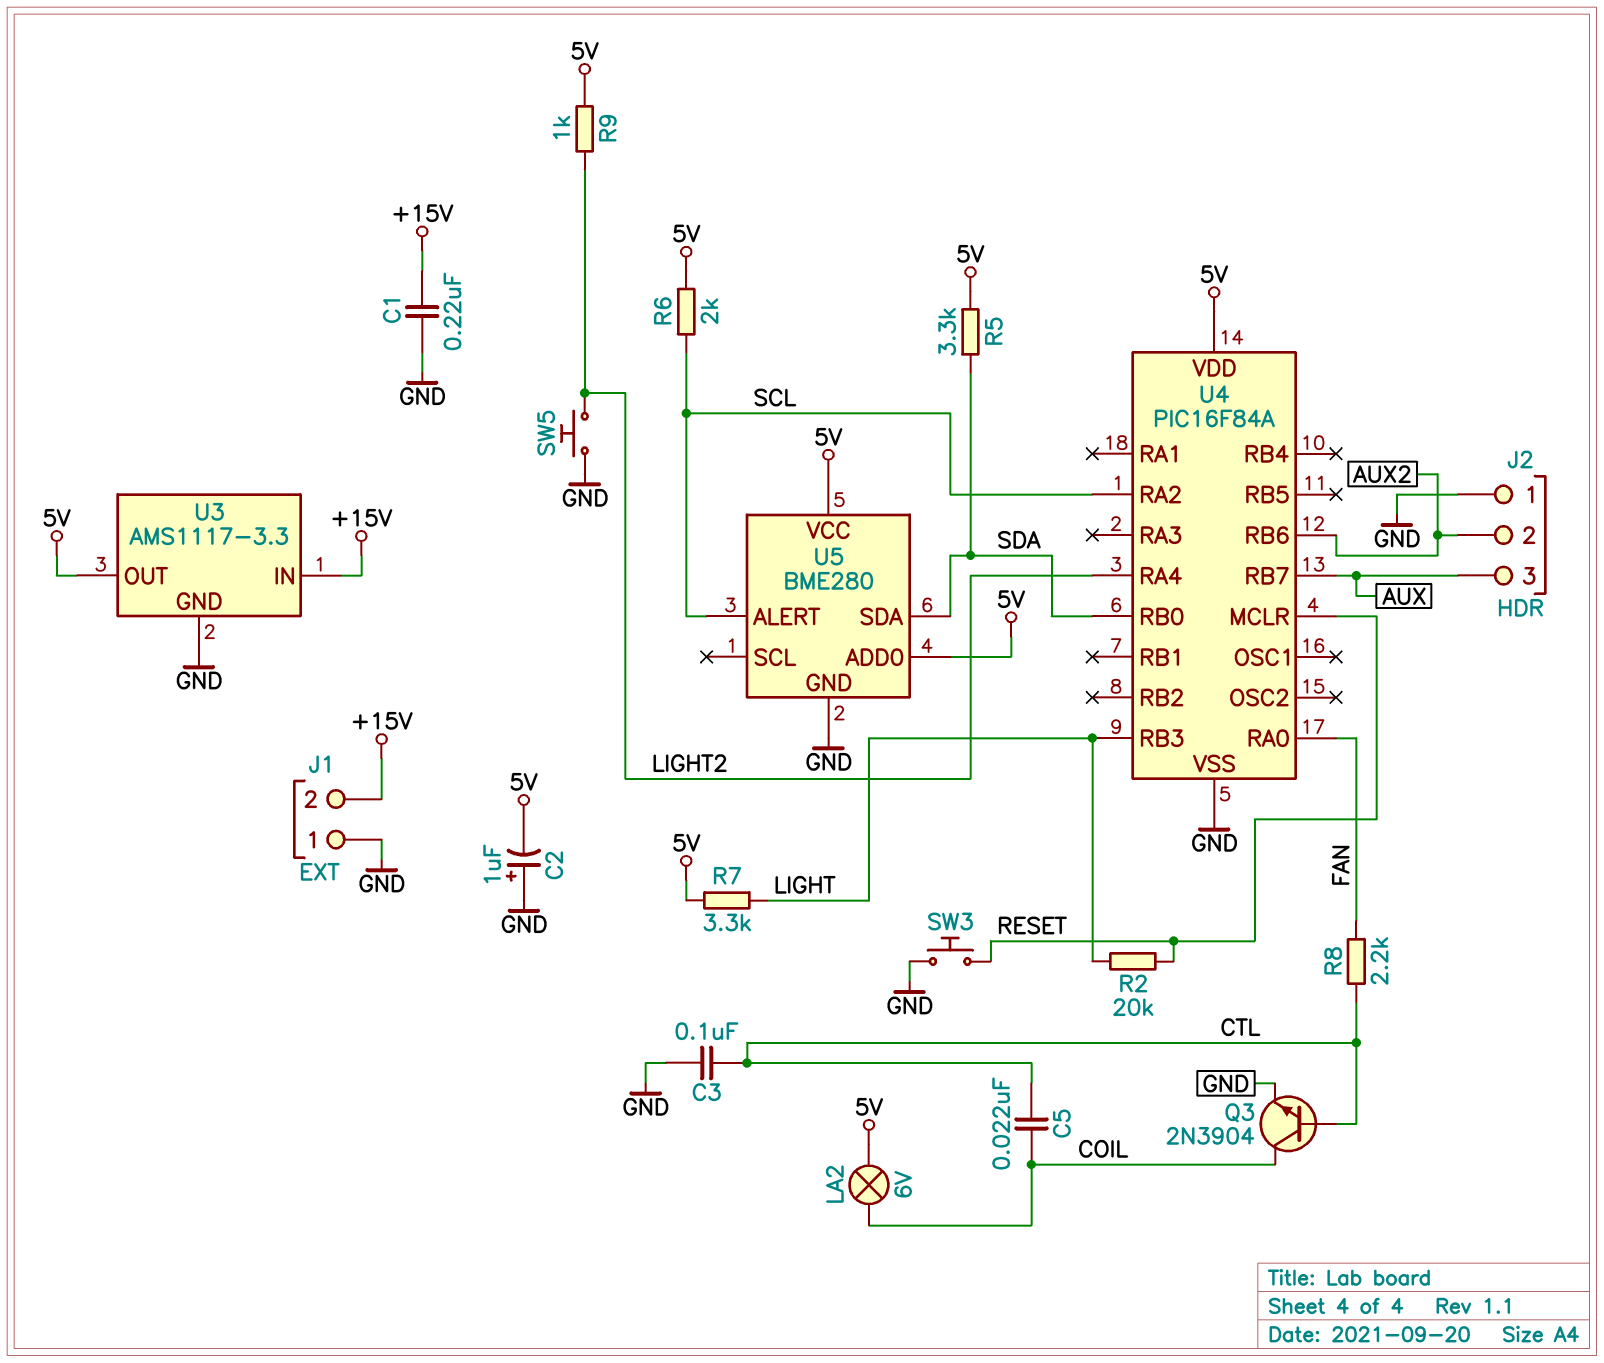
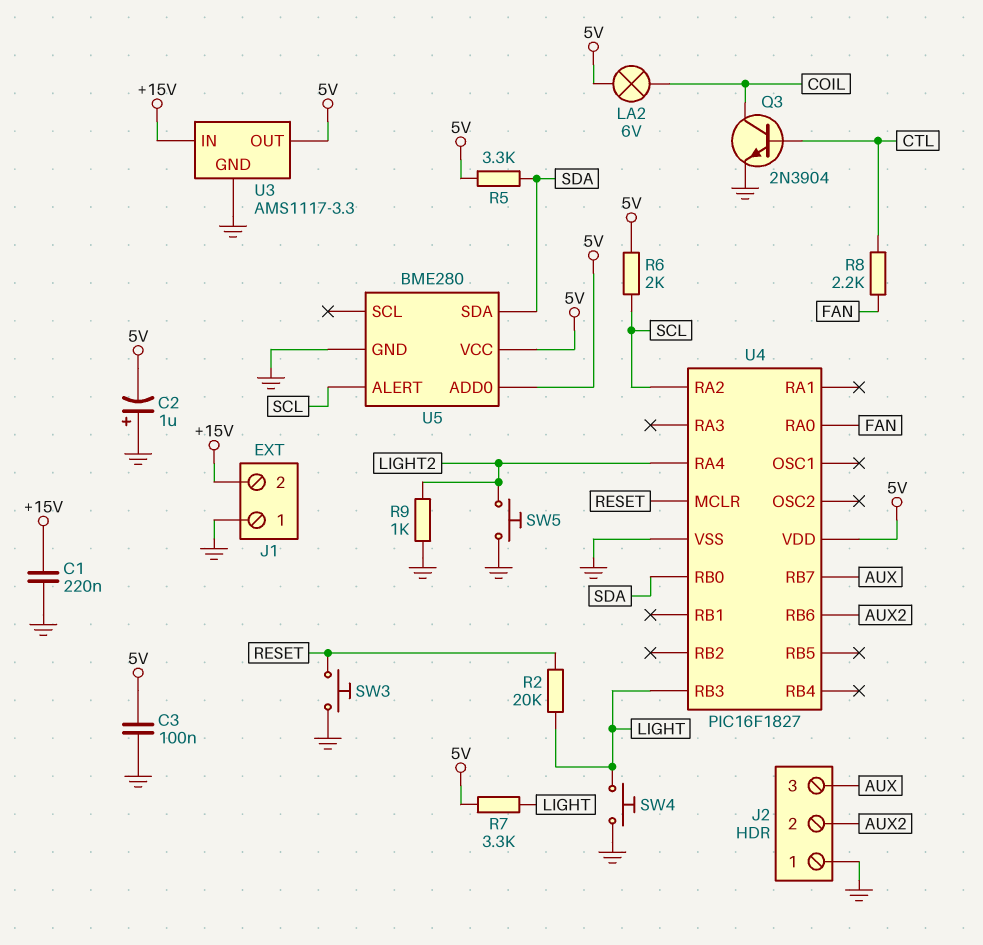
C3: 100nF (CTL, GND) -> 100nF (5V, GND)
C5: 22nF (COIL, CTL) -> none
R9: 1k (5V, LIGHT2) -> 1k (GND, LIGHT2)
SW4: none -> button (GND, LIGHT)
U4: PIC16F84A -> PIC16F1827

